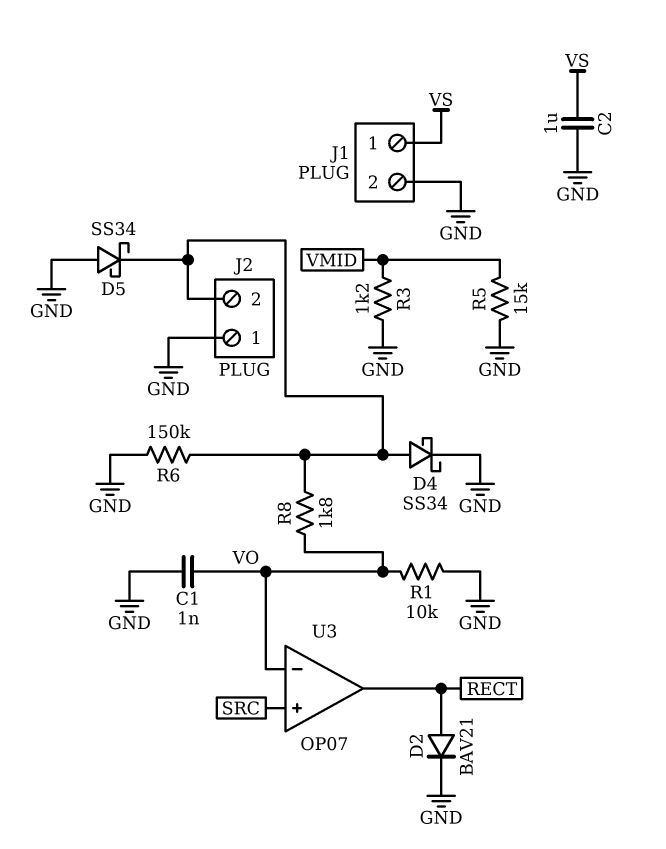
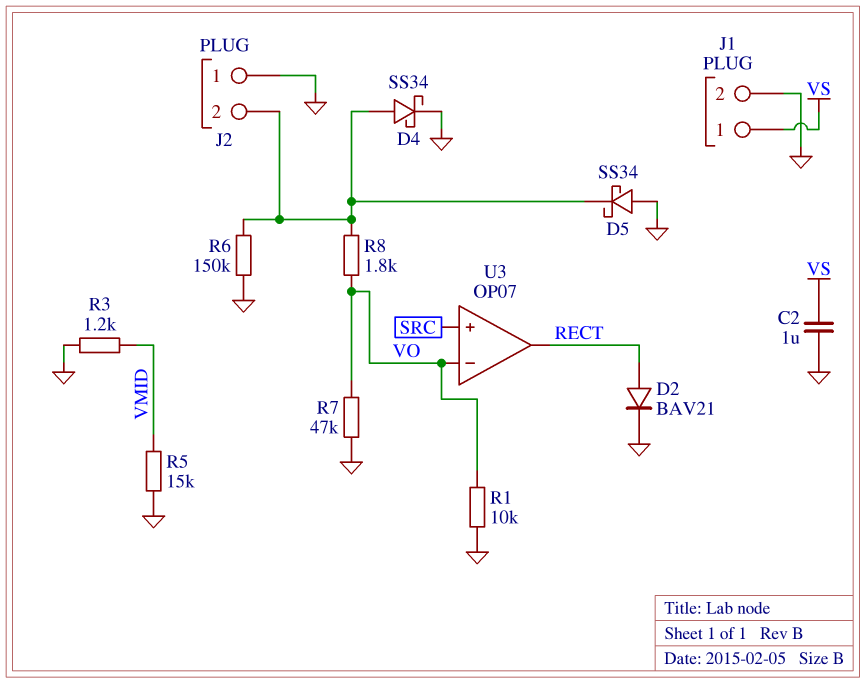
C1: 1nF (GND, VO) -> none
R7: none -> 47k (GND, VO)

